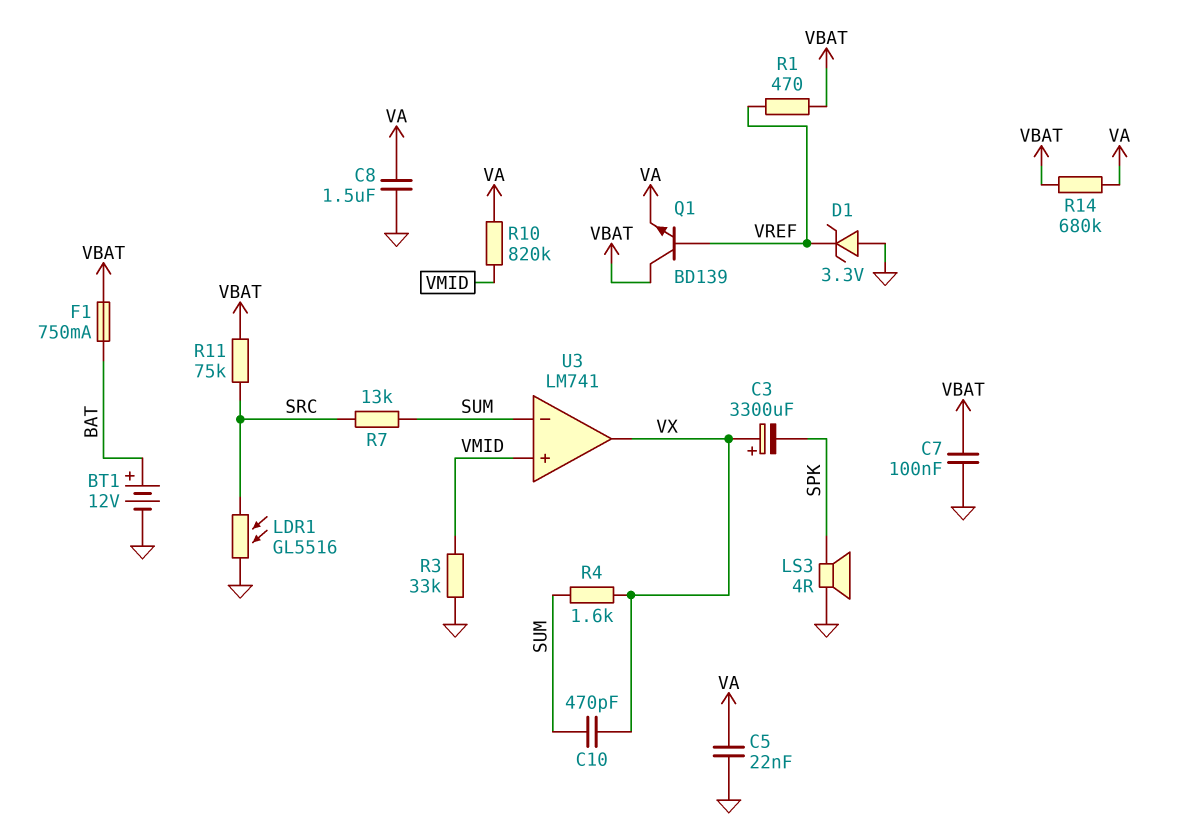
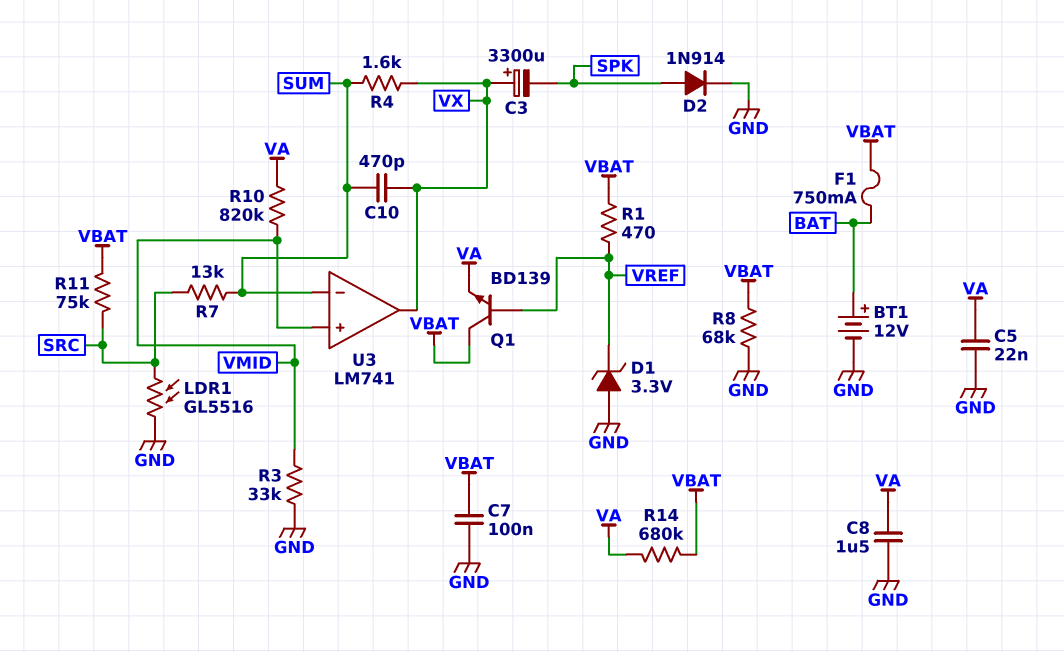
D2: none -> diode 1N914 (A SPK, K GND)
LS3: speaker 4R (GND, SPK) -> none
R8: none -> 68k (GND, VBAT)

